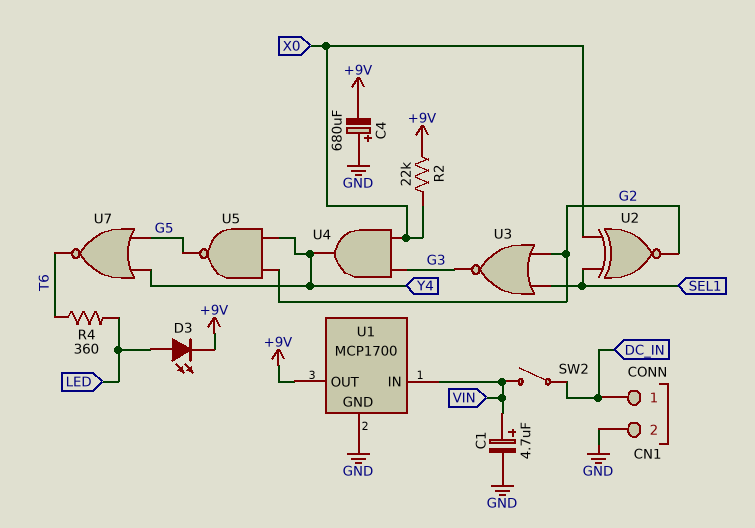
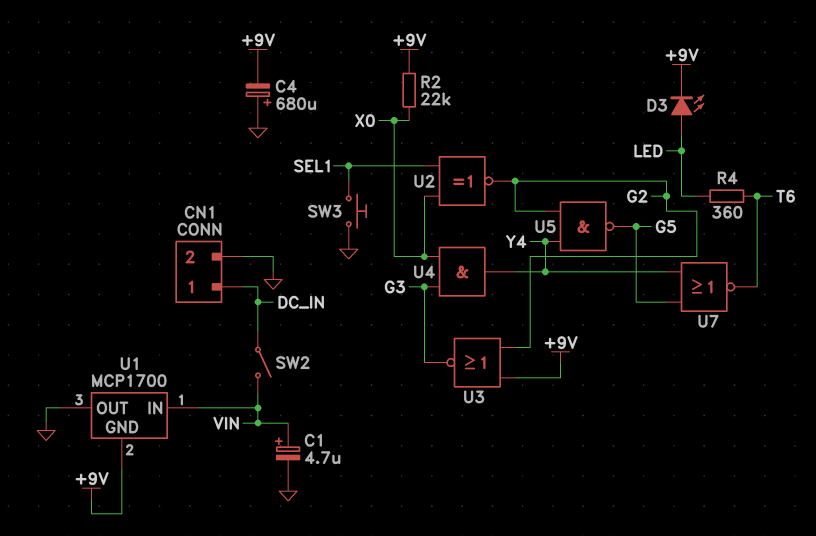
SW3: none -> button (GND, SEL1)
U1 pin GND: GND -> +9V
U1 pin OUT: +9V -> GND
U3: NOR (in G2, in SEL1, out G3) -> NOR (in +9V, in G2, out G3)

